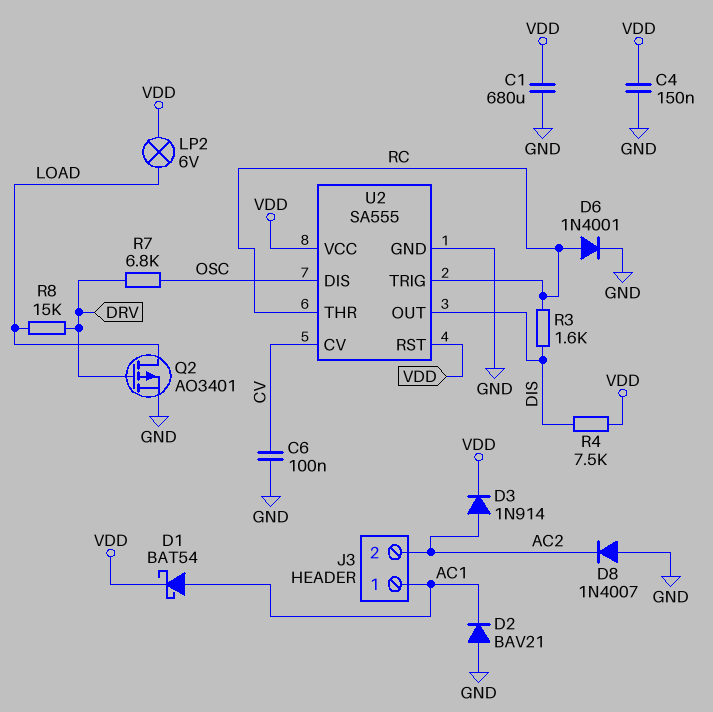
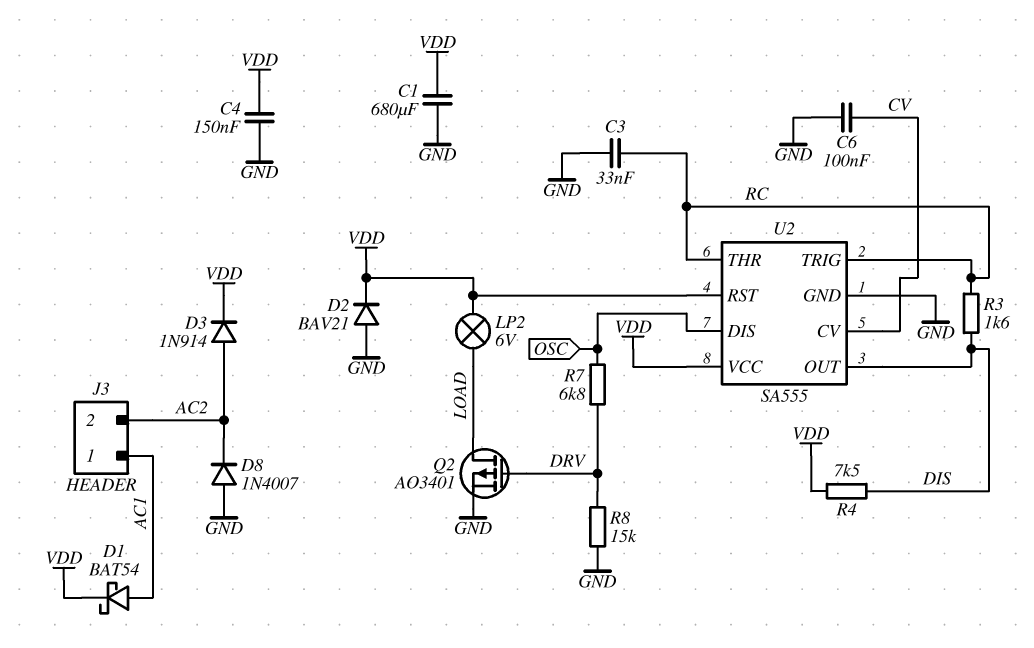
C3: none -> 33nF (GND, RC)
D2: diode BAV21 (A GND, K AC1) -> diode BAV21 (A GND, K VDD)
D6: diode 1N4001 (A RC, K GND) -> none
R8: 15k (DRV, LOAD) -> 15k (DRV, GND)

